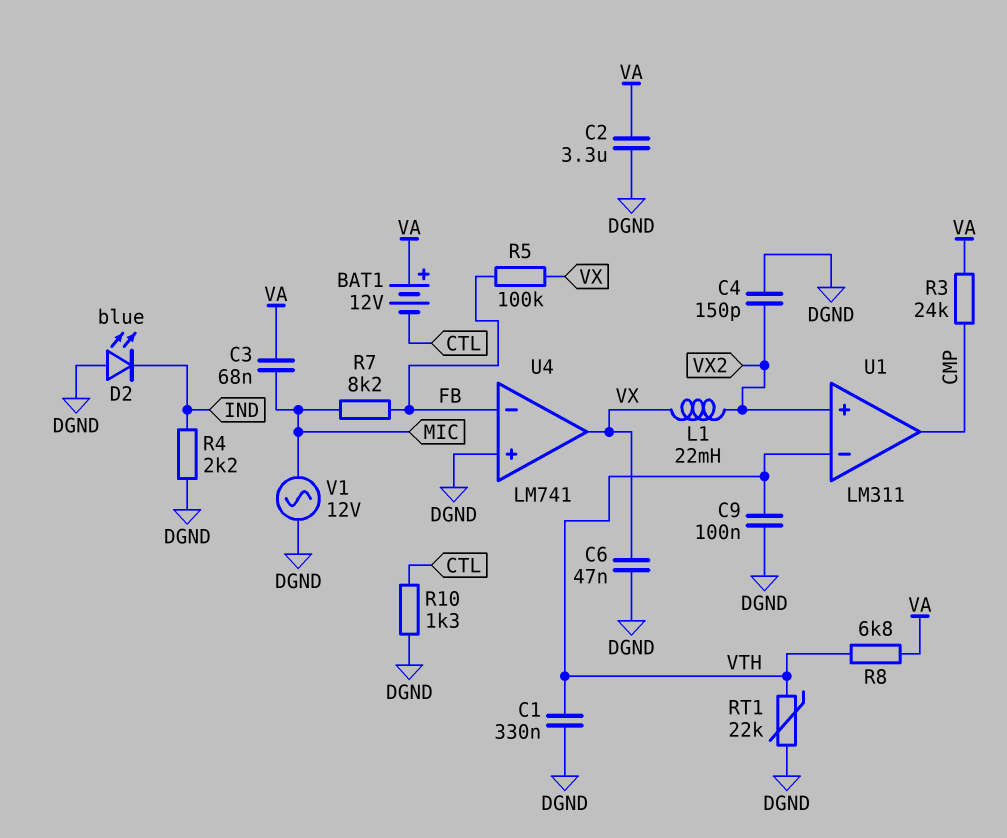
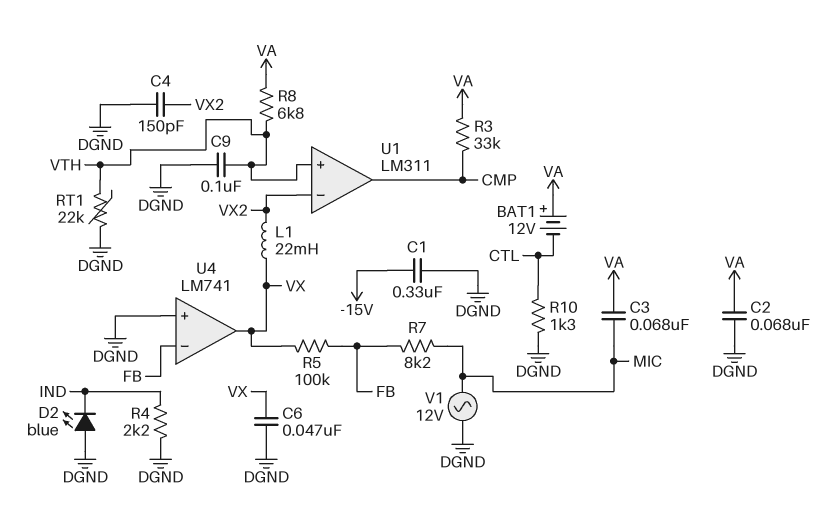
C1: 330nF (DGND, VTH) -> 330nF (-15V, DGND)
C2: 3.3uF (DGND, VA) -> 68nF (DGND, VA)
R3: 24k (CMP, VA) -> 33k (CMP, VA)
U1 pin in+: VX2 -> VTH
U1 pin in-: VTH -> VX2

